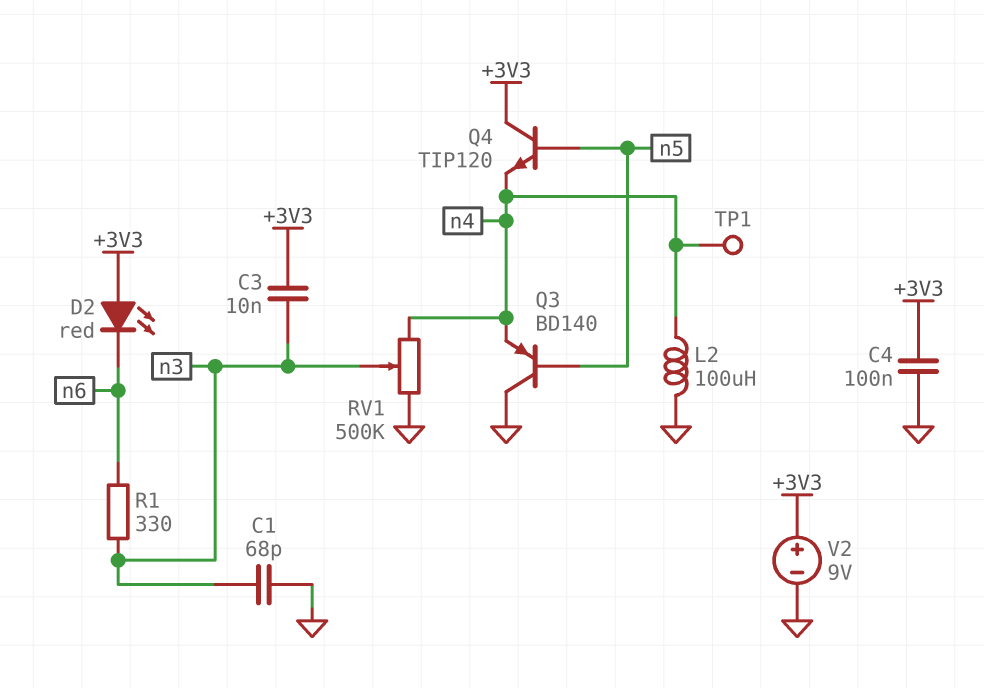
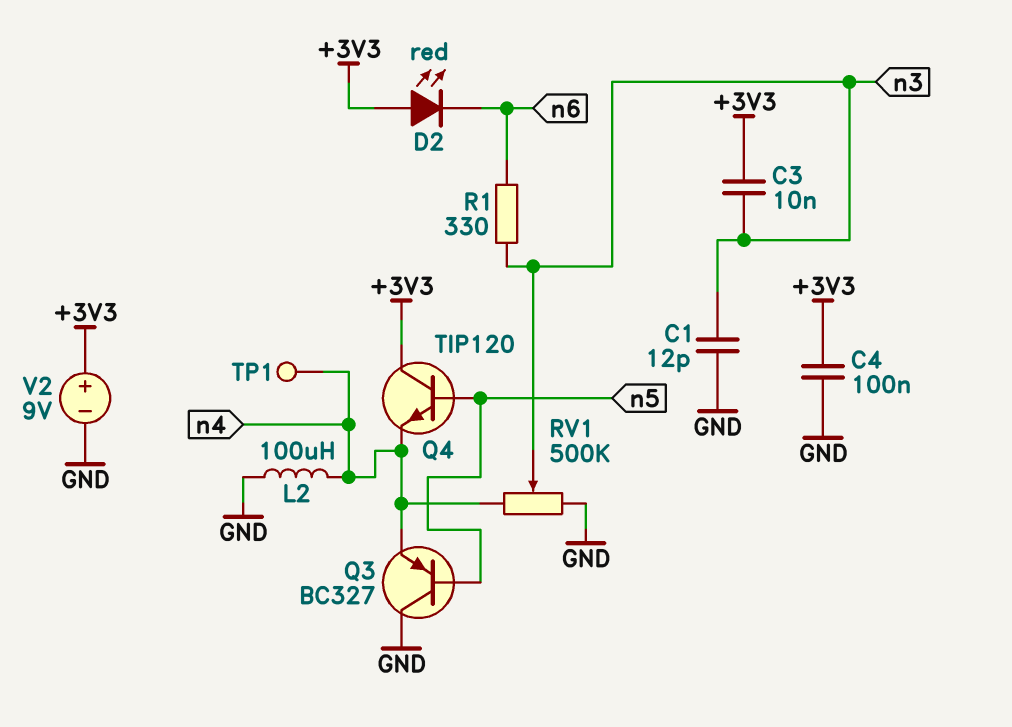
C1: 68pF (GND, n3) -> 12pF (GND, n3)
Q3: PNP BD140 (B n5, C GND, E n4) -> PNP BC327 (B n5, C GND, E n4)

